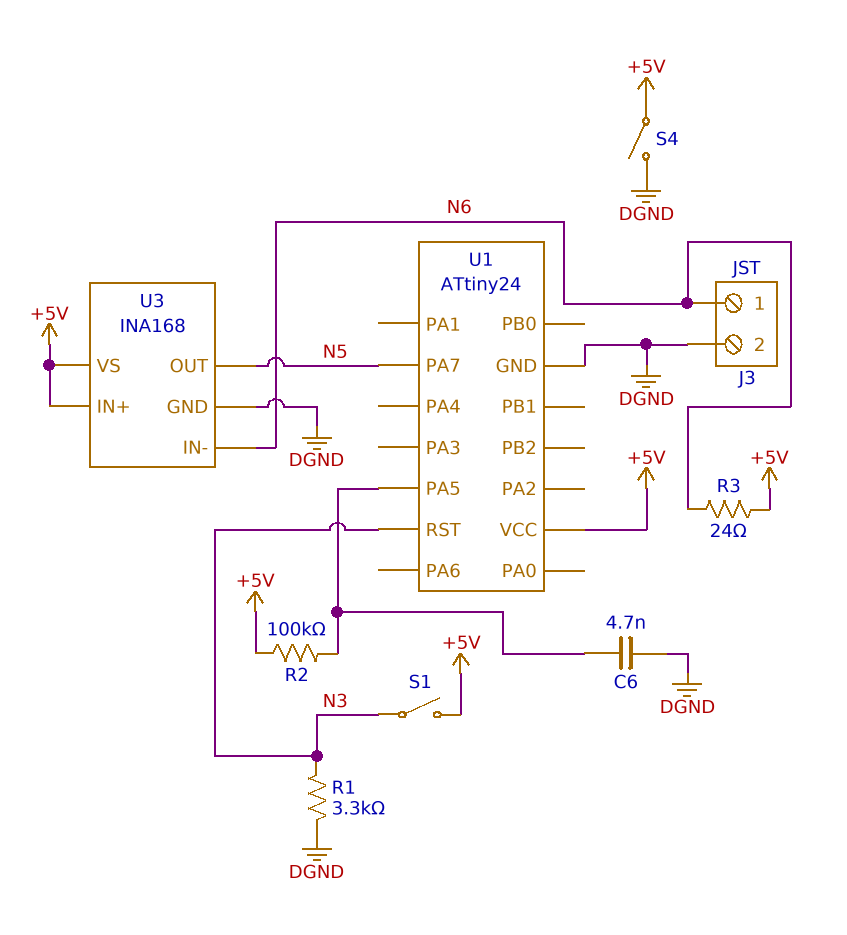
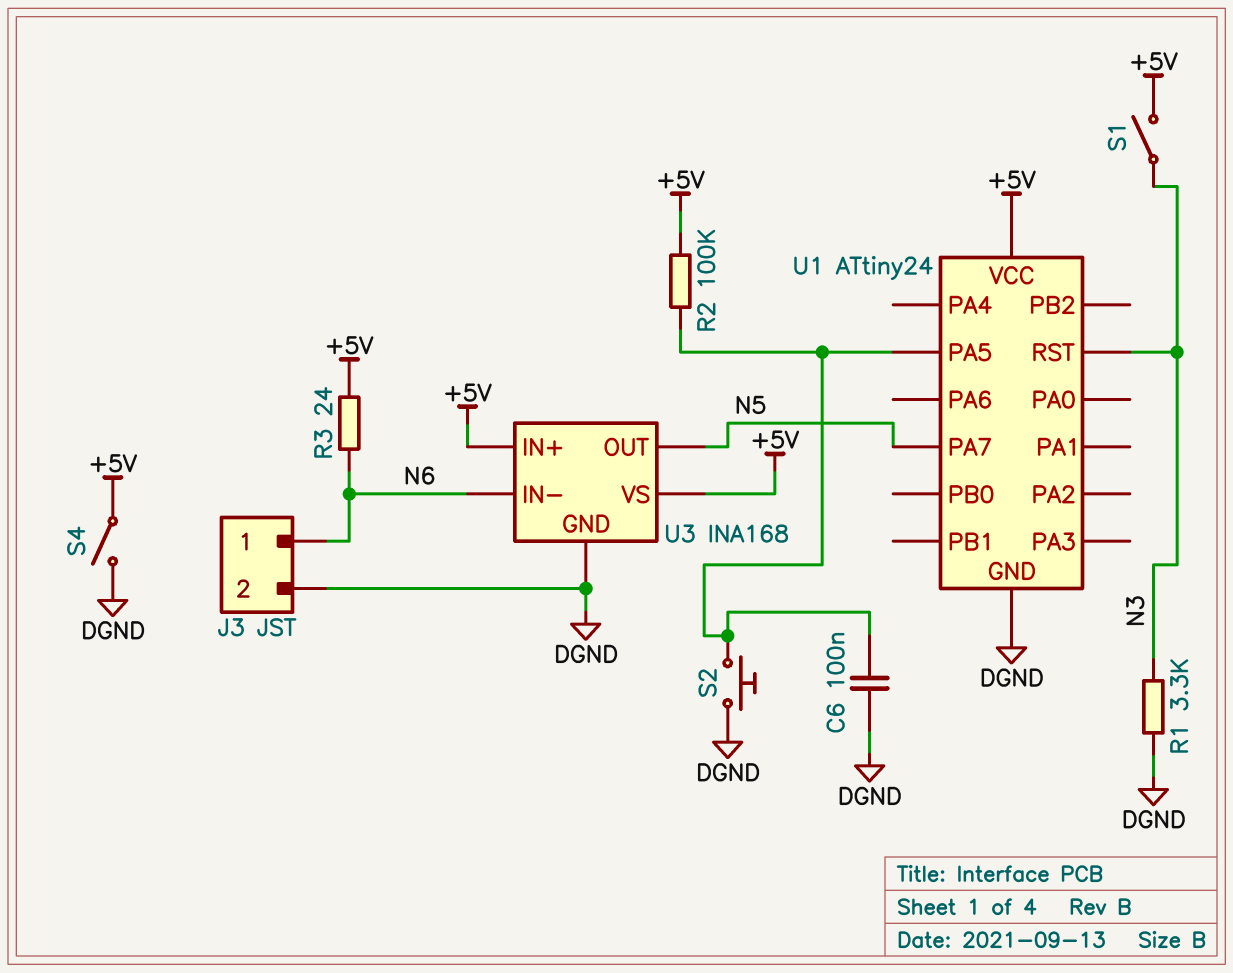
C6: 4.7nF (DGND, U1/PA5) -> 100nF (DGND, U1/PA5)
S2: none -> button (DGND, U1/PA5)

